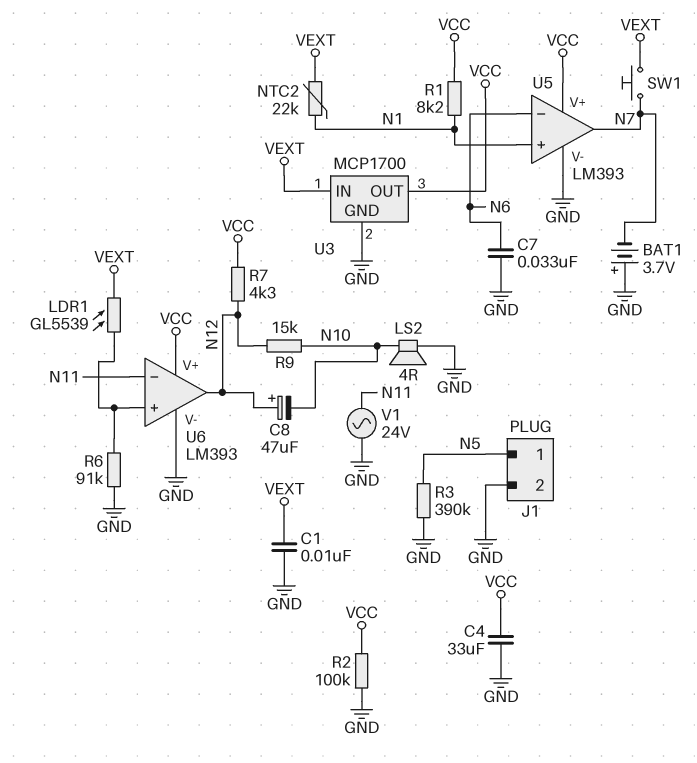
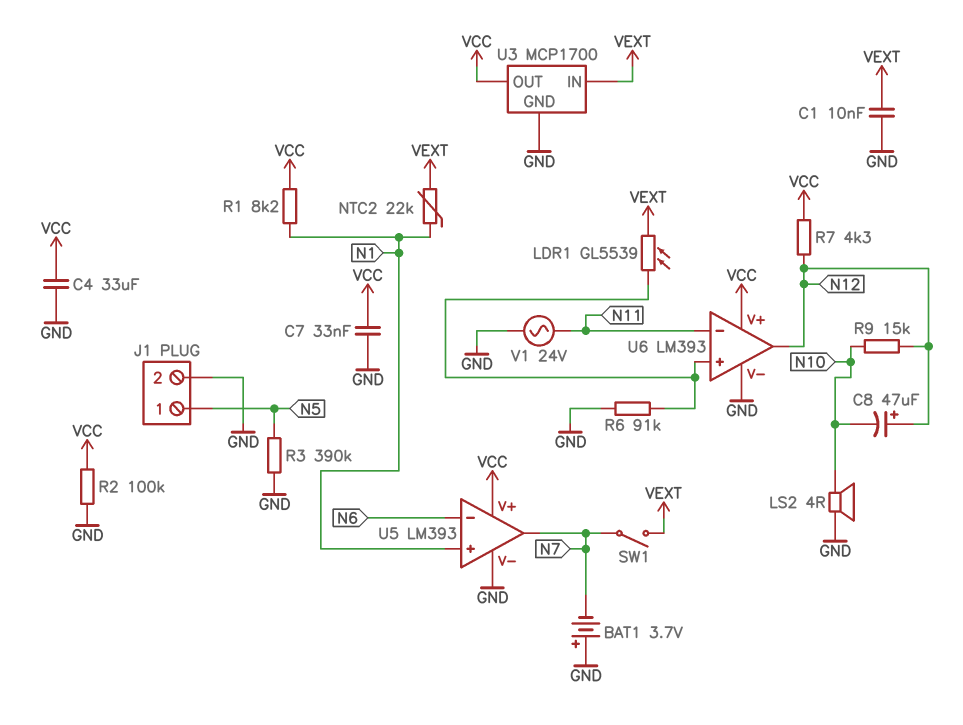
C7: 33nF (GND, N6) -> 33nF (GND, VCC)
SW1: button (N7, VEXT) -> switch (N7, VEXT)

